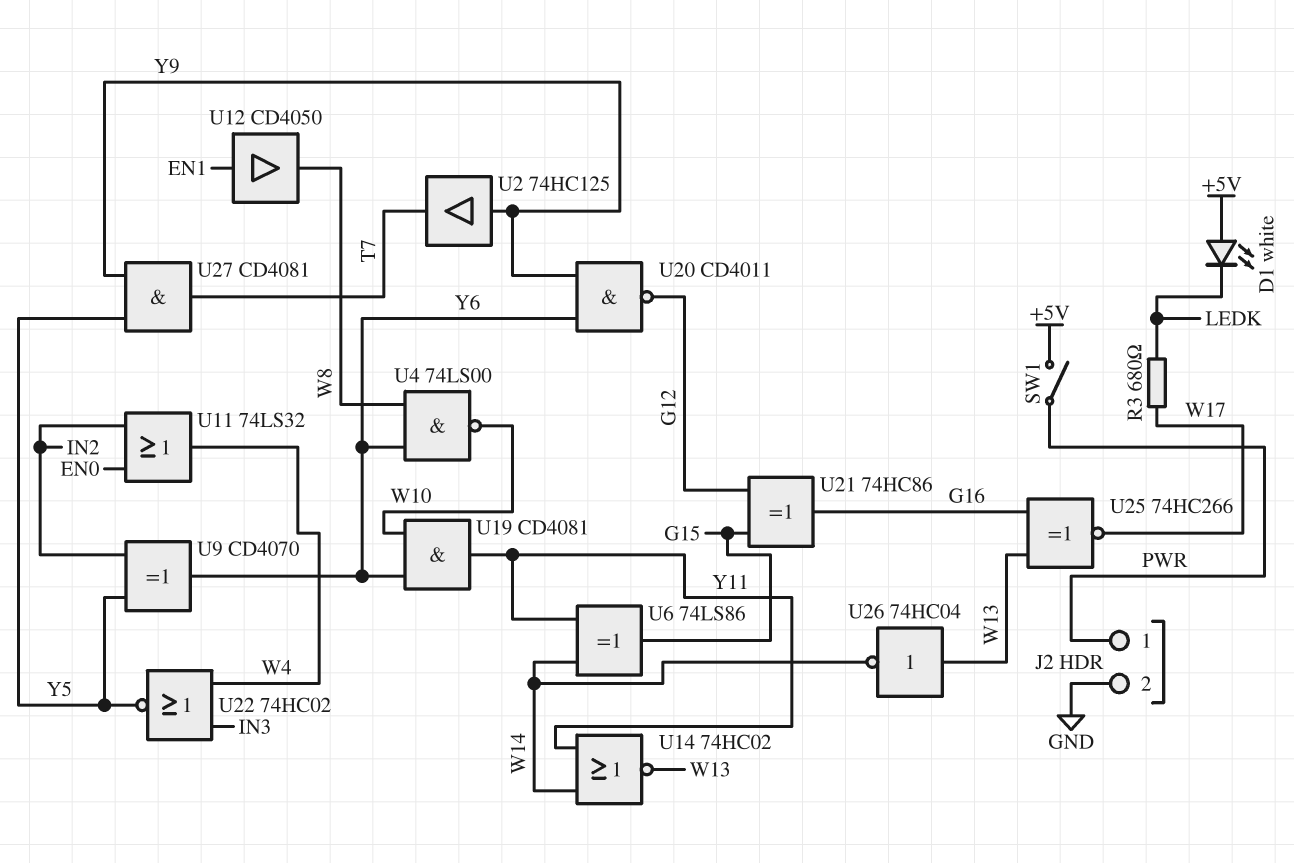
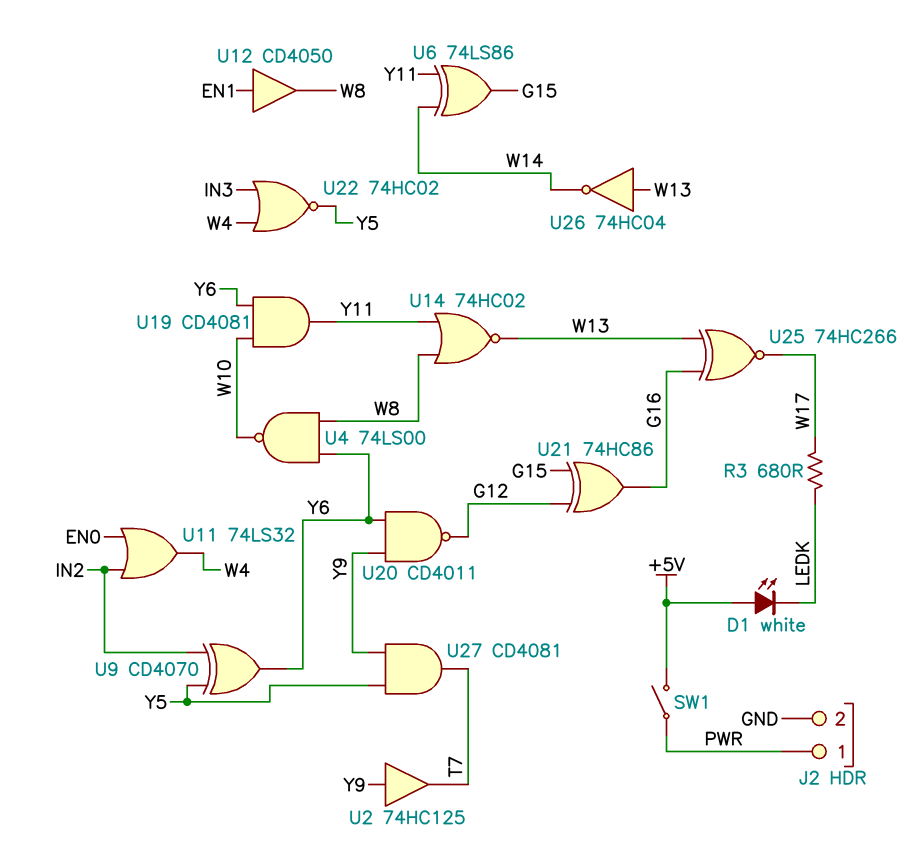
U14: NOR 74HC02 (in W14, in Y11, out W13) -> NOR 74HC02 (in W8, in Y11, out W13)

